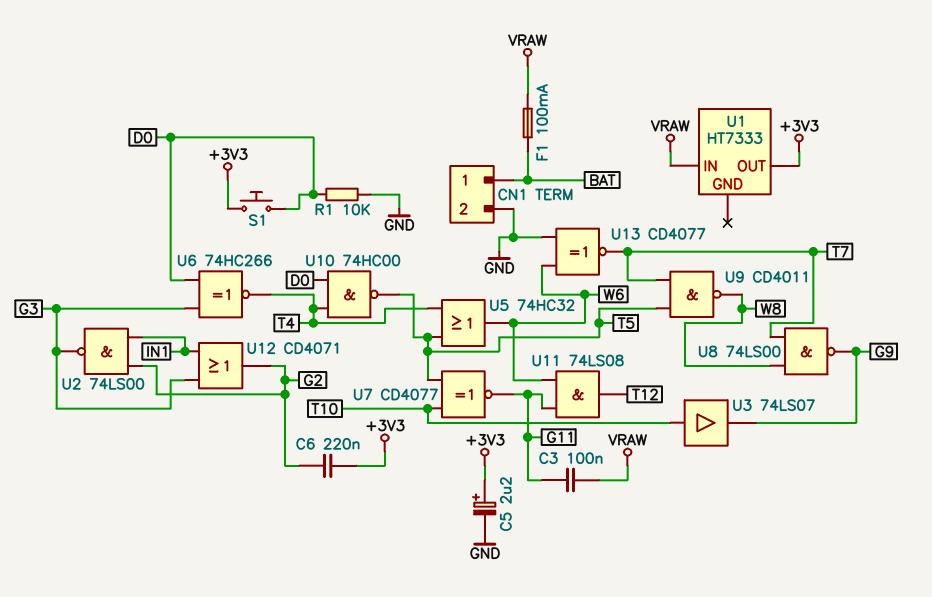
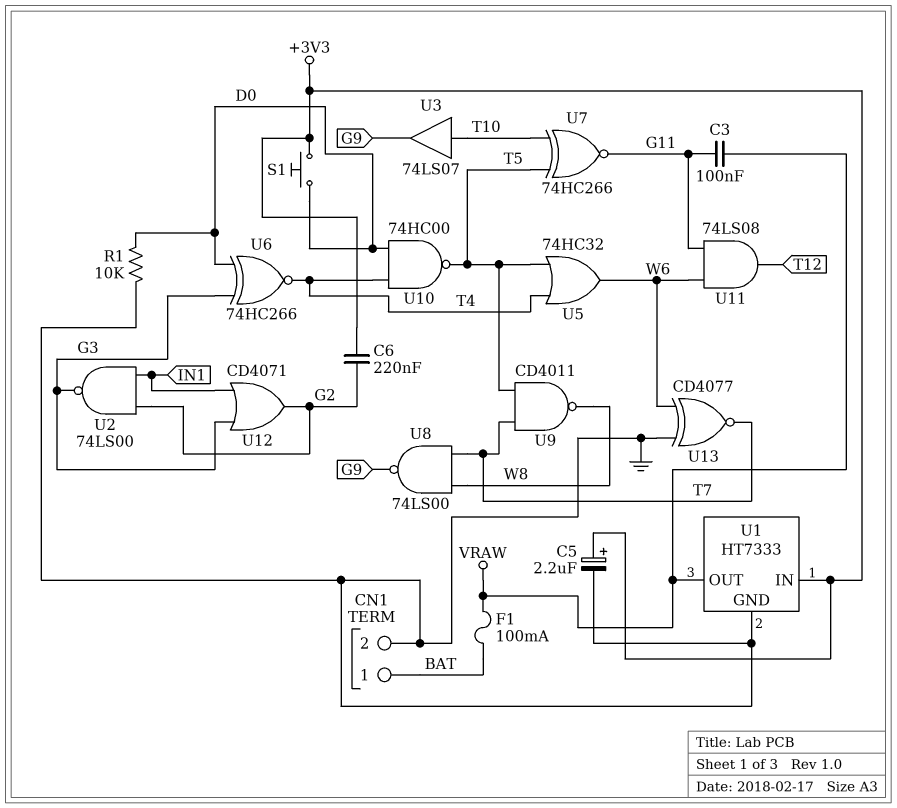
U1 pin GND: none -> GND
U1 pin IN: VRAW -> +3V3
U1 pin OUT: +3V3 -> VRAW
U7: XNOR CD4077 (in T5, in T10, out G11) -> XNOR 74HC266 (in T5, in T10, out G11)

